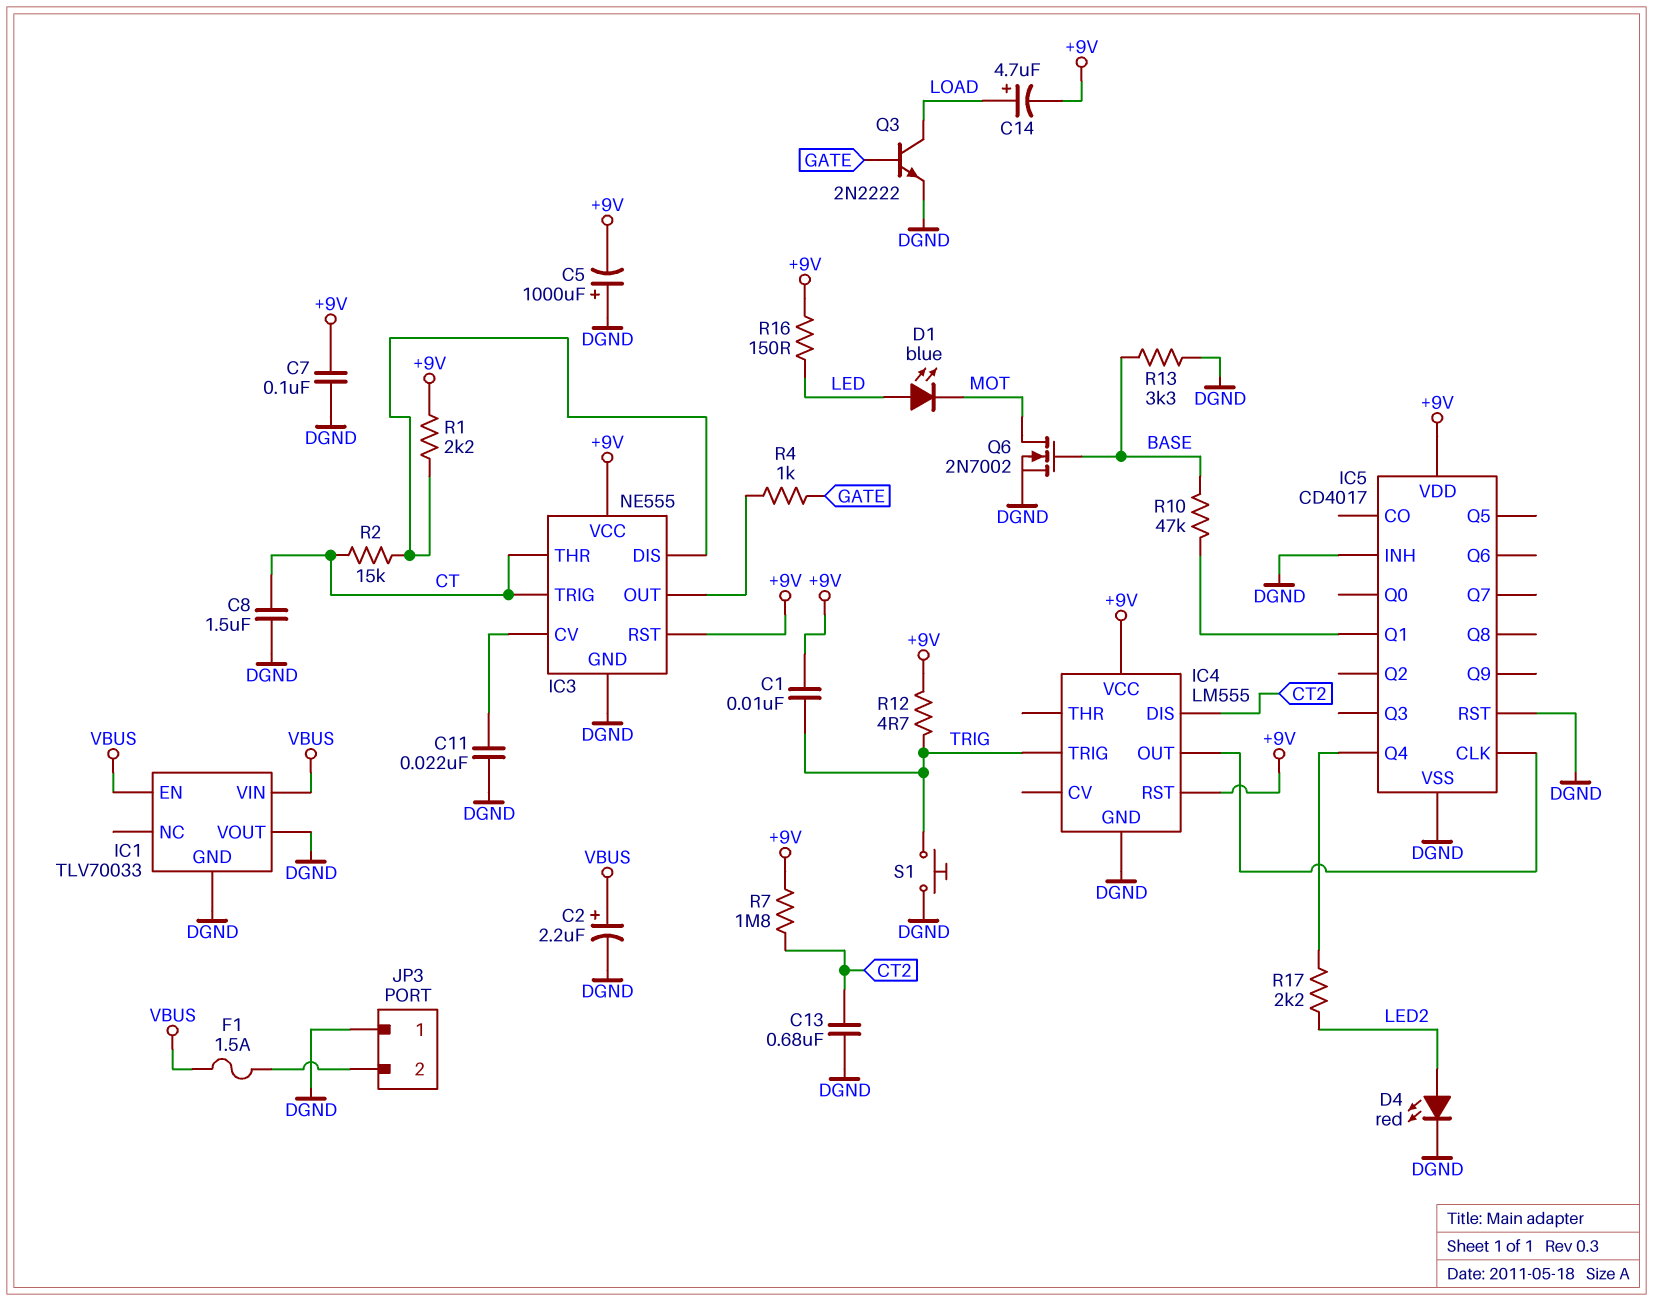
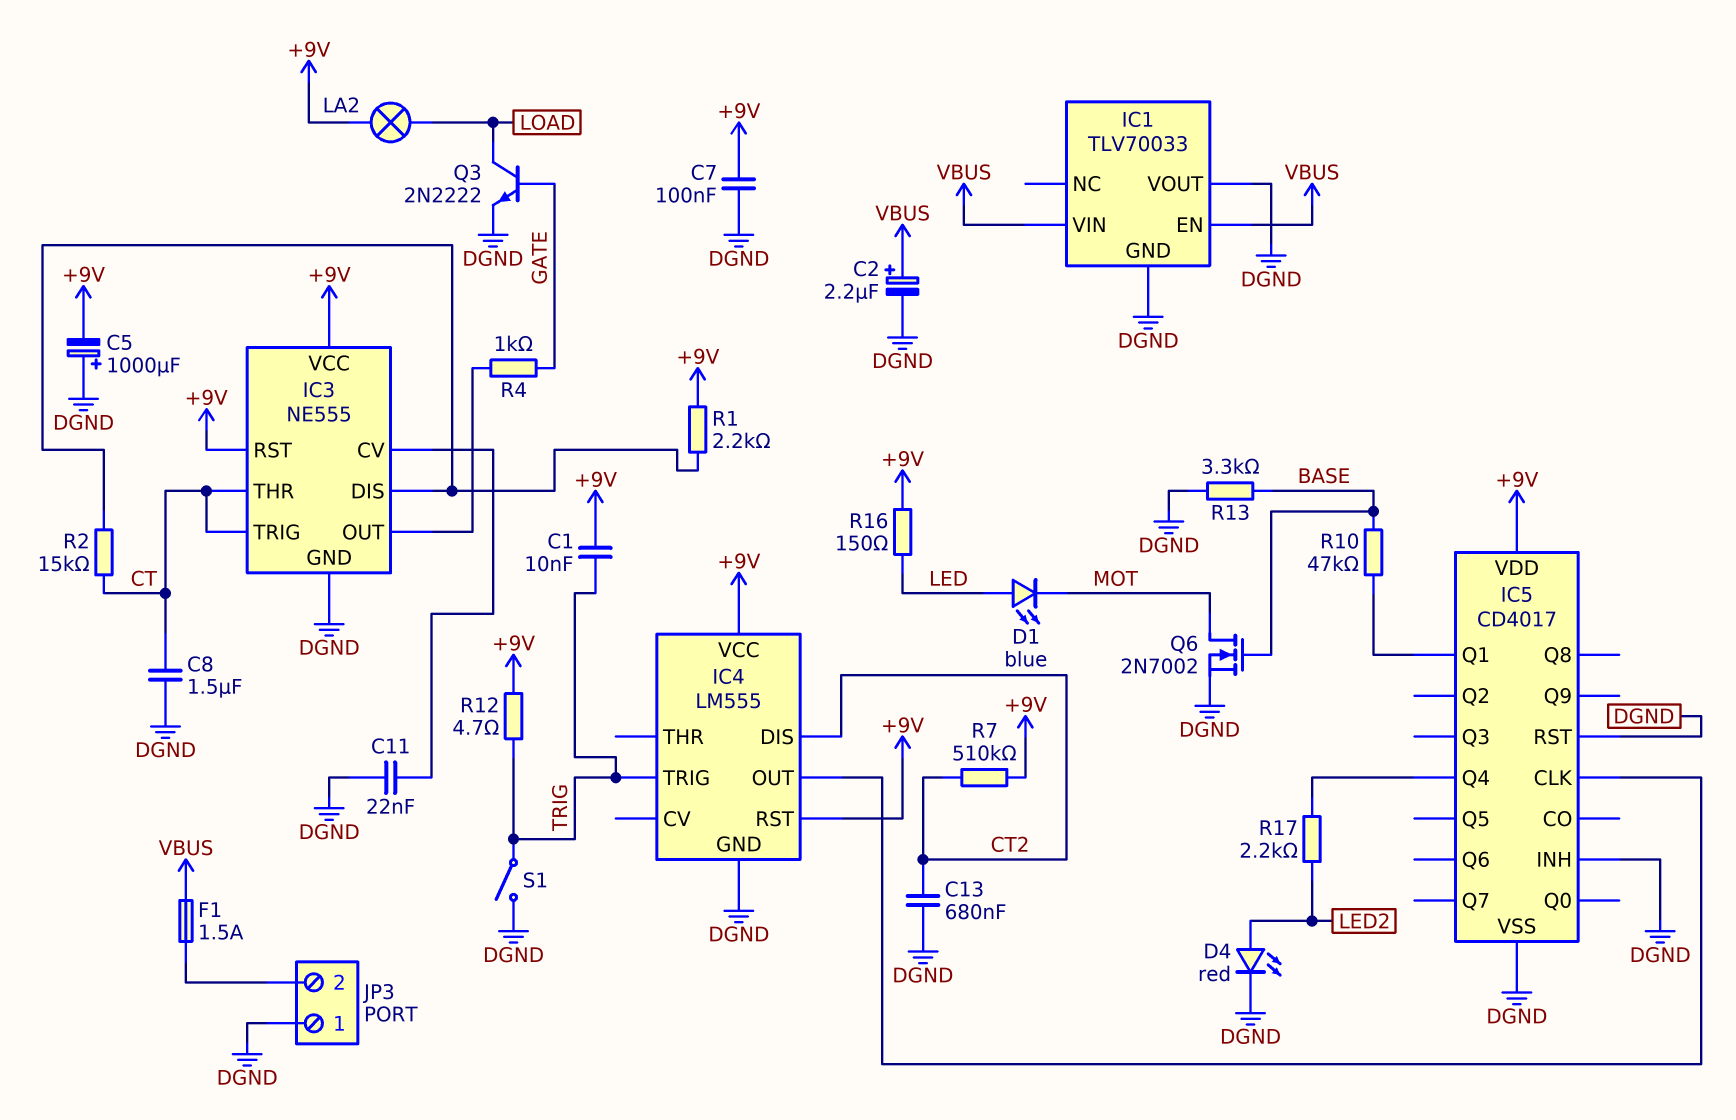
C14: 4.7uF (plus LOAD, minus +9V) -> none
LA2: none -> lamp (+9V, LOAD)
R7: 1.8M (+9V, CT2) -> 510k (+9V, CT2)
S1: button (DGND, TRIG) -> switch (DGND, TRIG)

